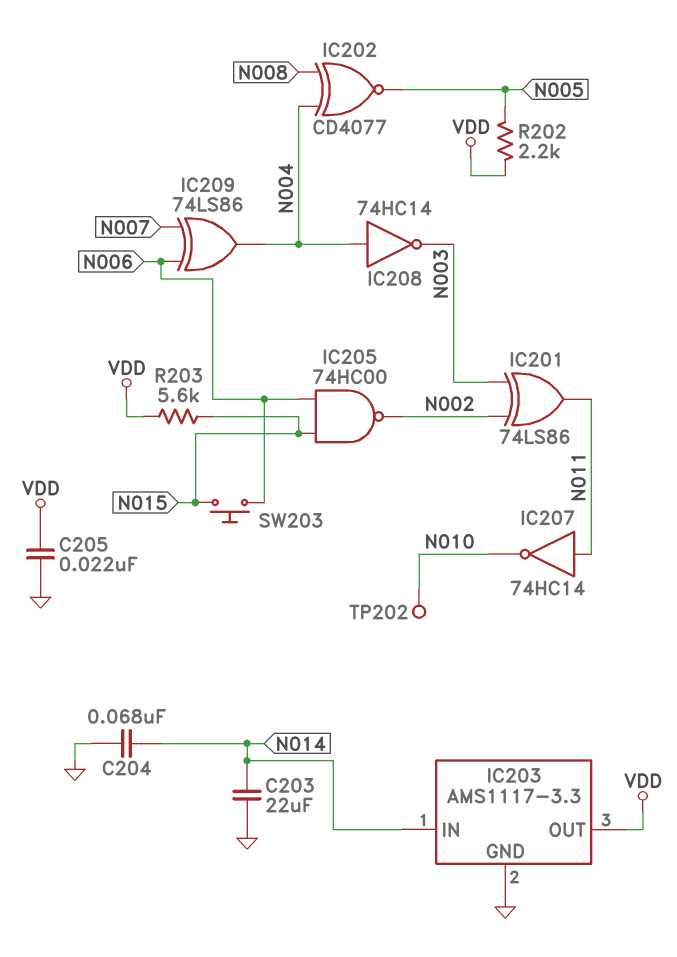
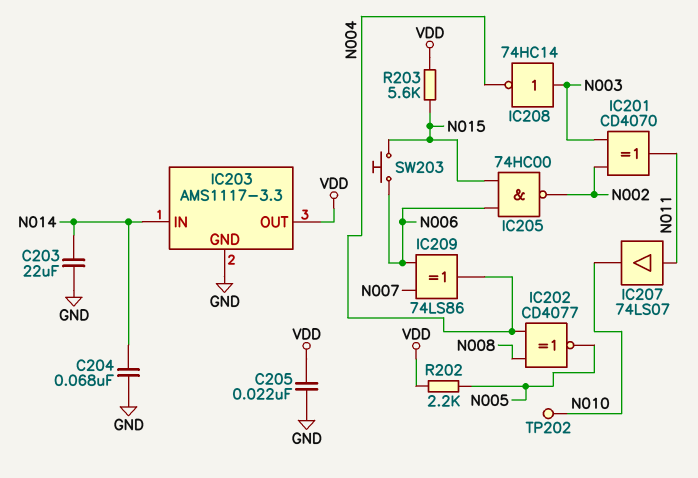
IC201: XOR 74LS86 (in N002, in N003, out N011) -> XOR CD4070 (in N002, in N003, out N011)
IC207: NOT 74HC14 (in N011, out N010) -> buffer 74LS07 (in N011, out N010)
IC208: NOT 74HC14 (in N004, out N003) -> NOT 74HC14 (in N003, out N004)

